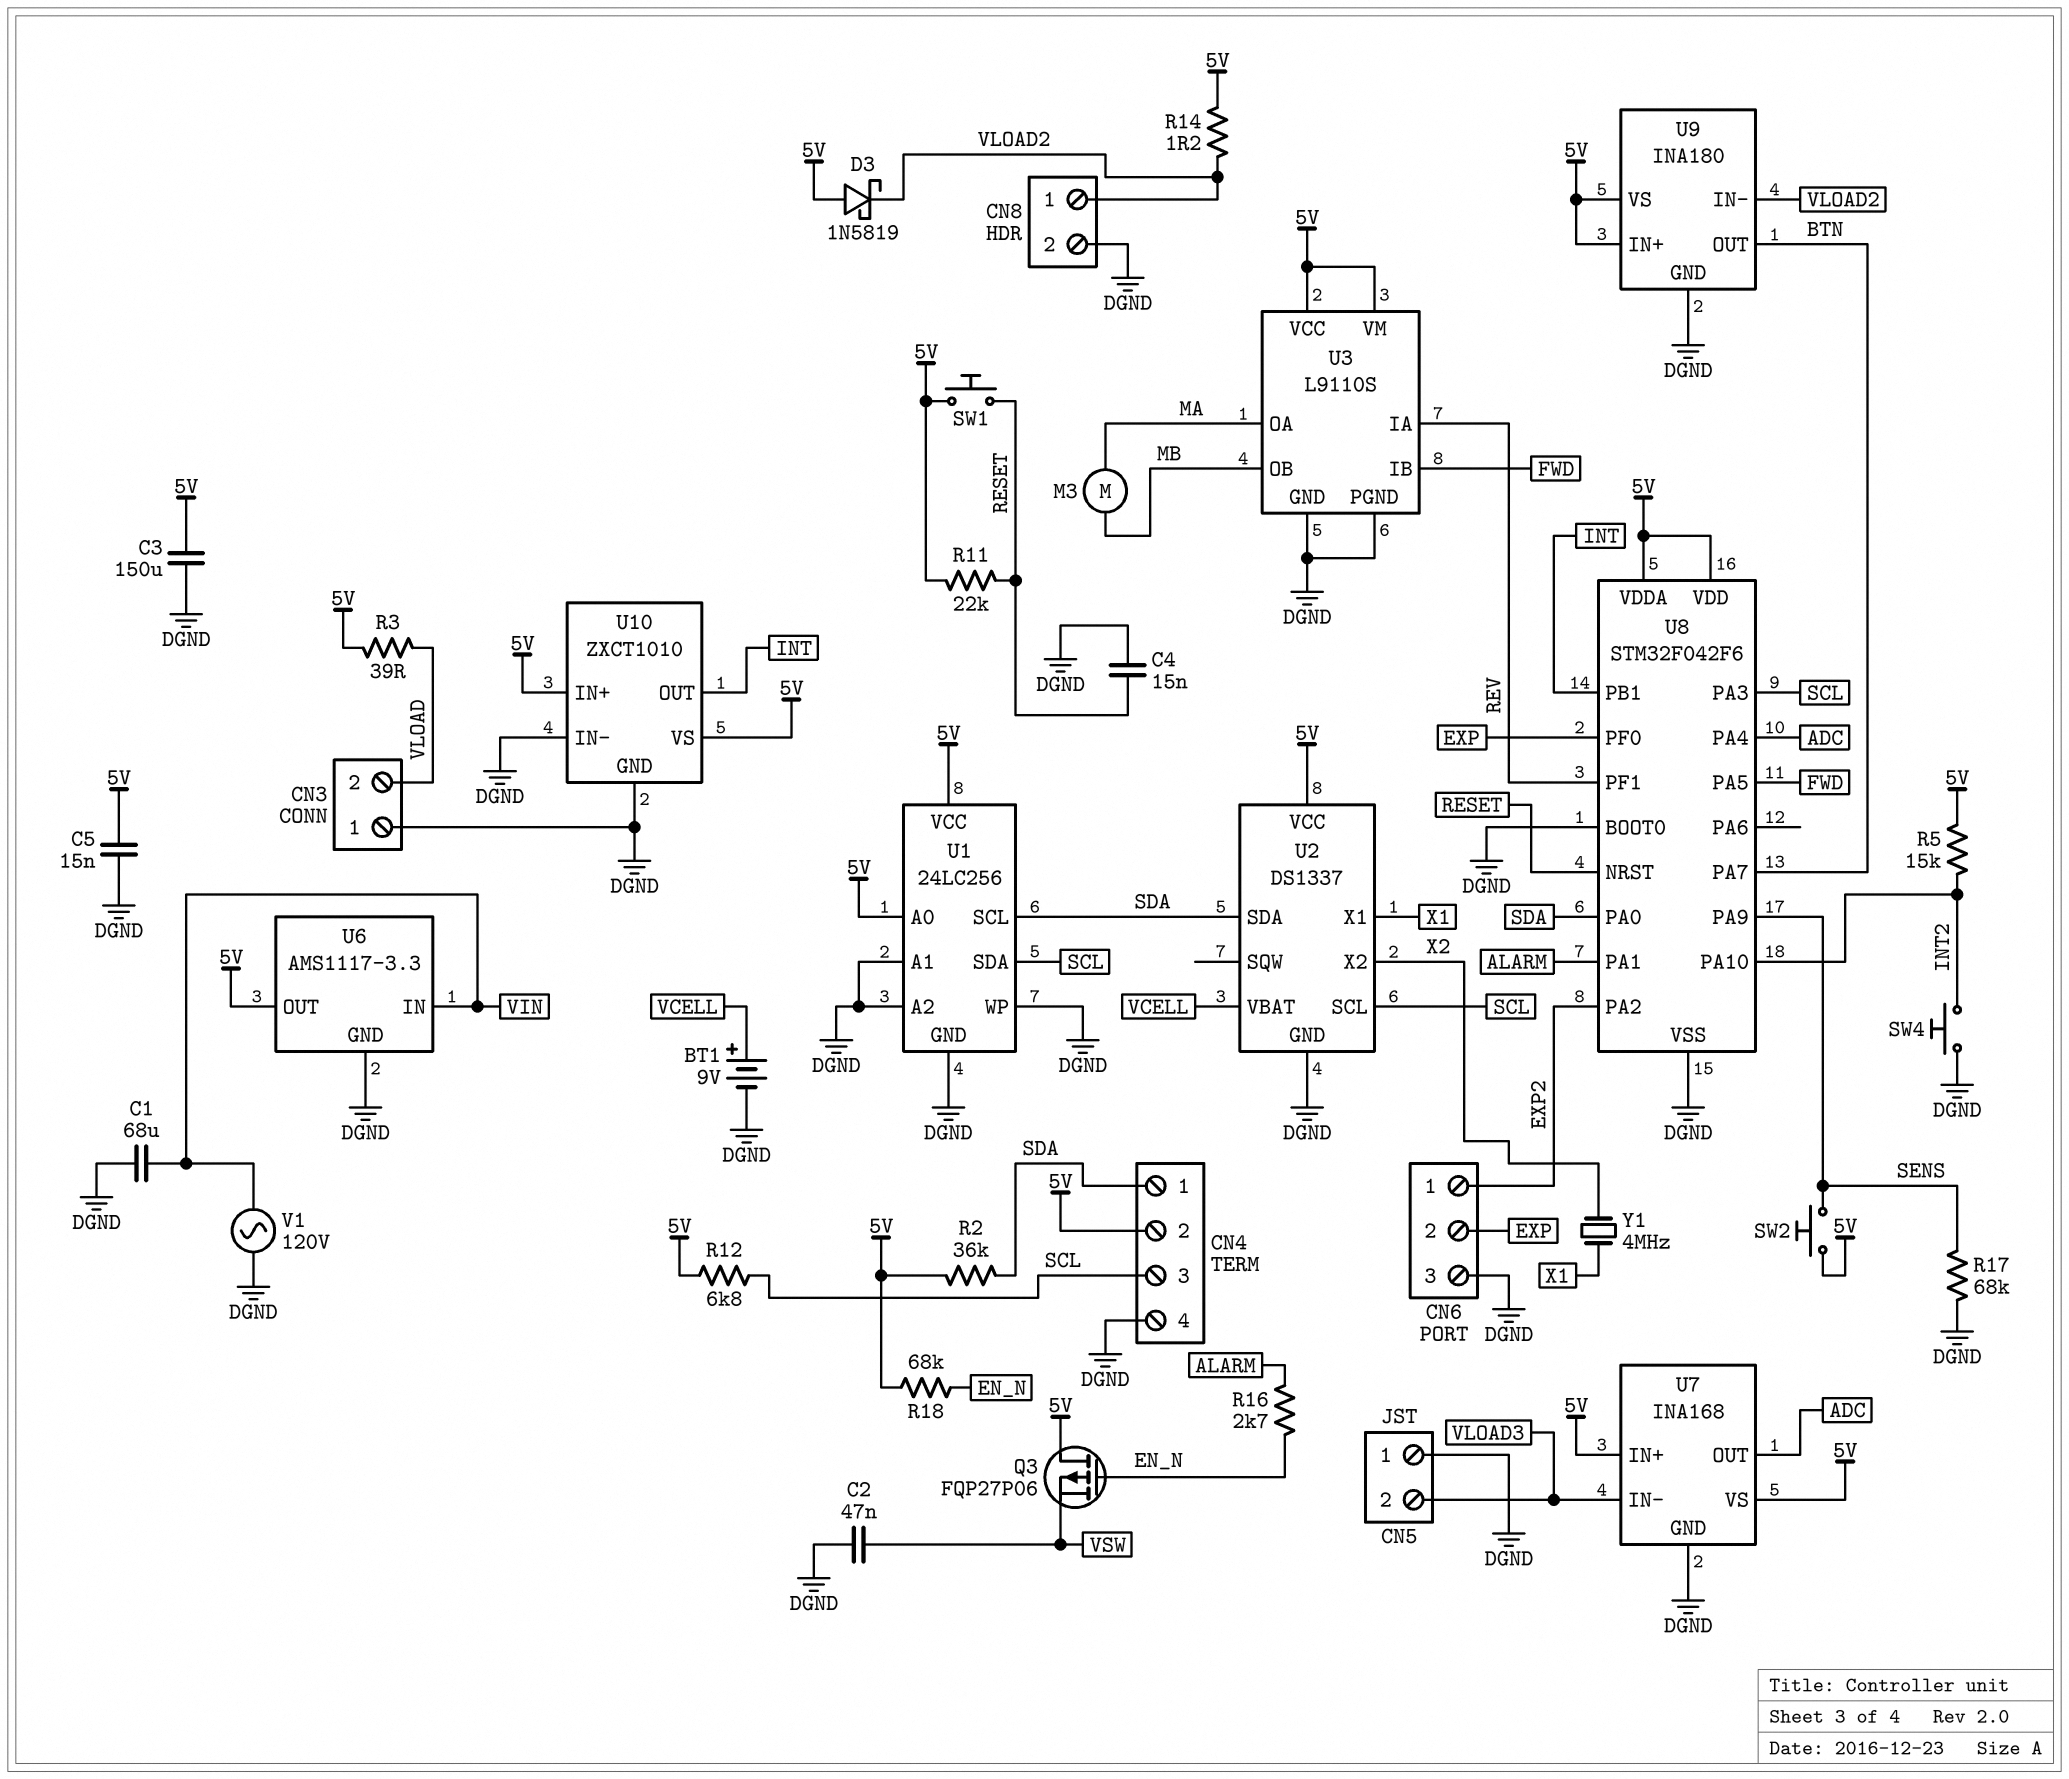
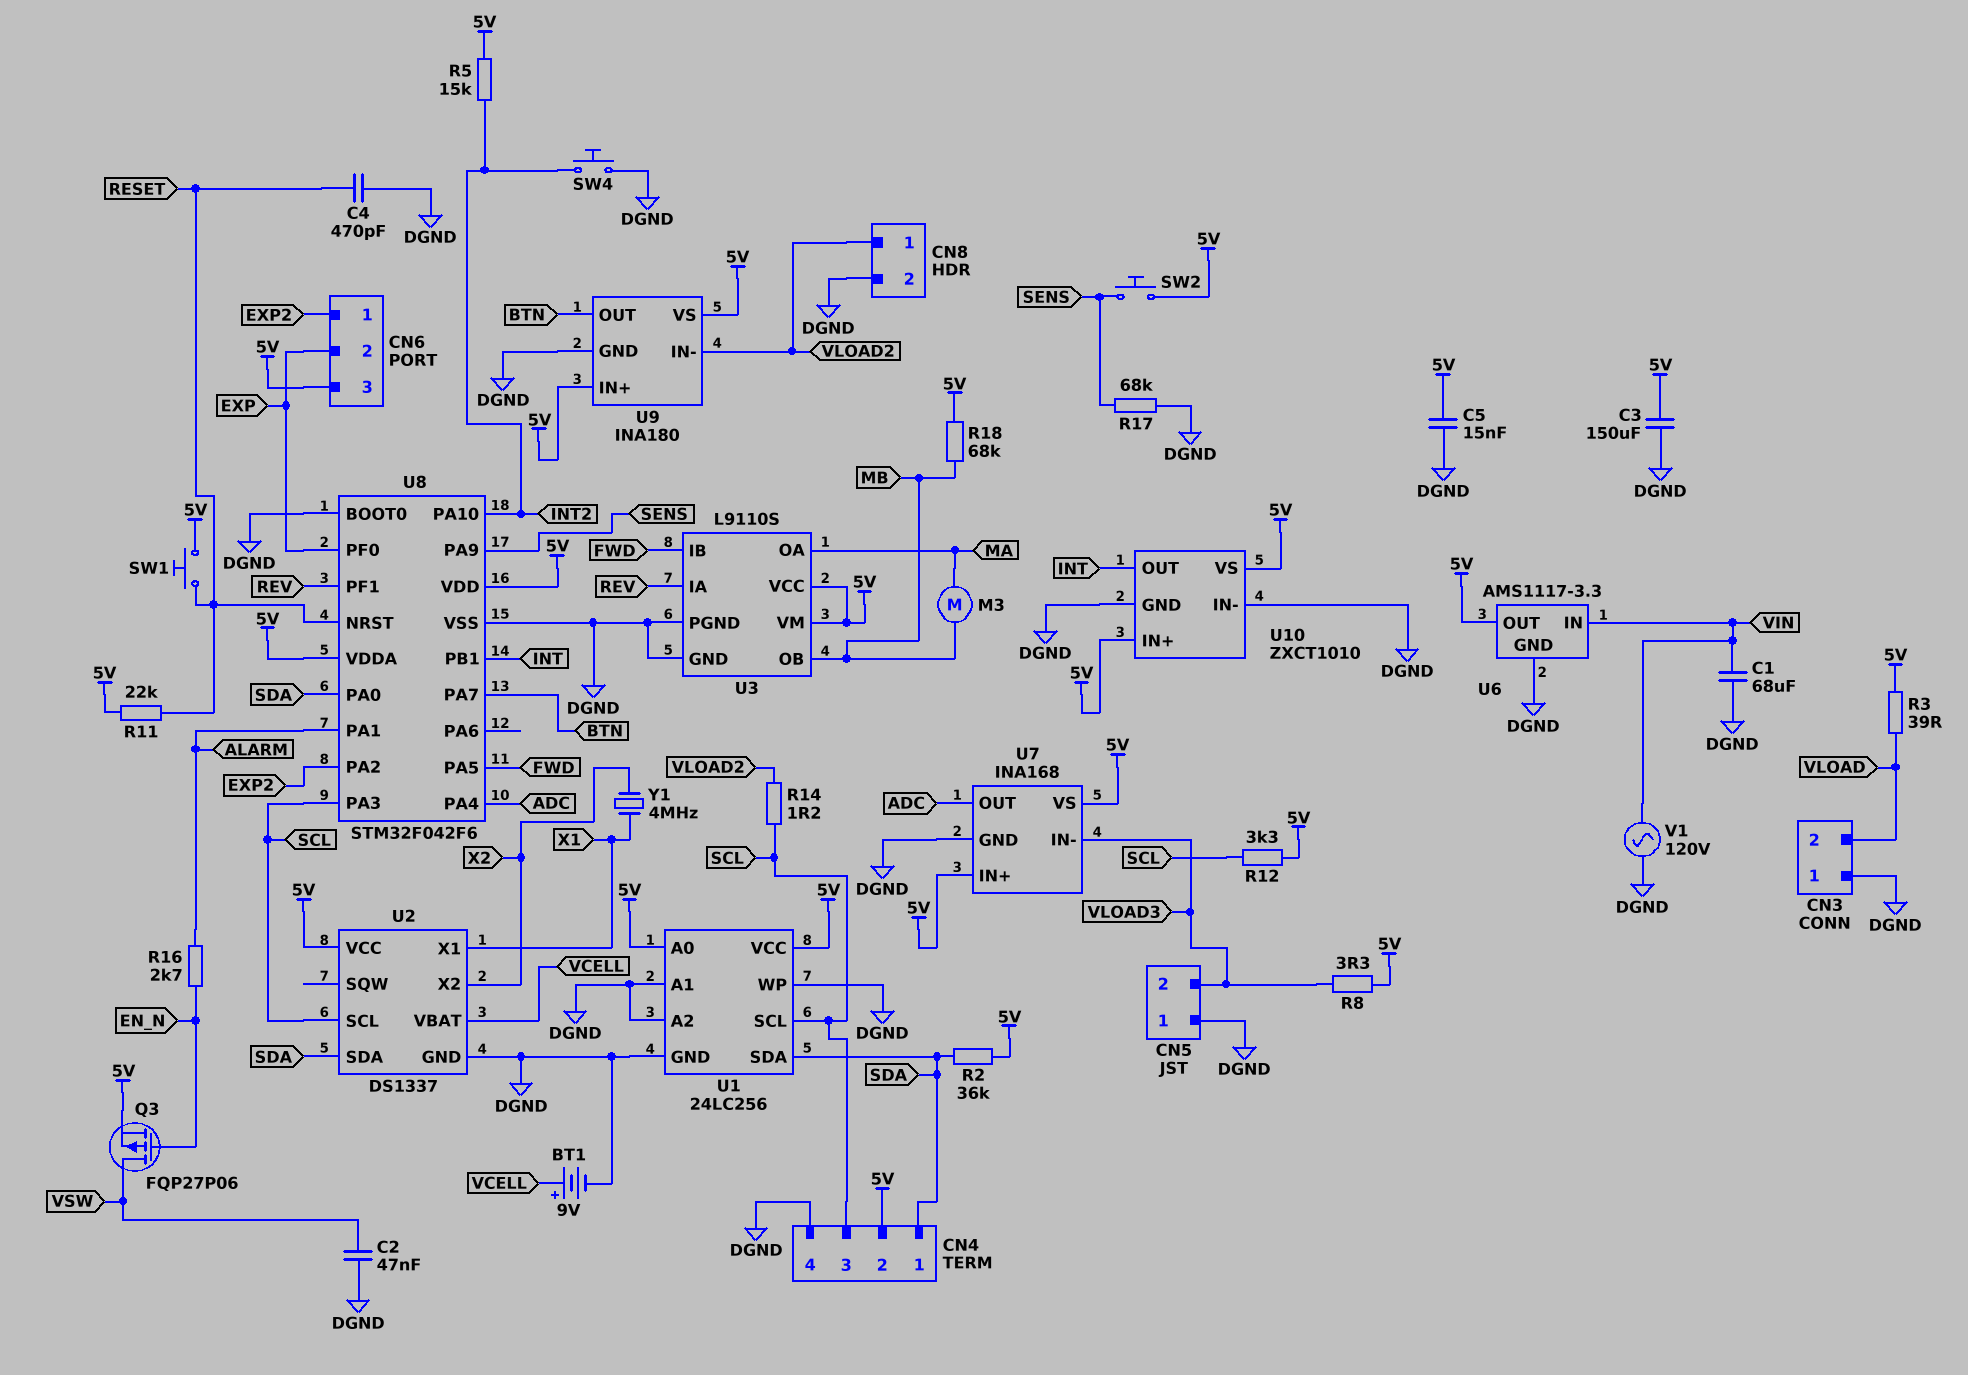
C4: 15nF (DGND, RESET) -> 470pF (DGND, RESET)
CN6 pin 3: DGND -> 5V
D3: schottky 1N5819 (A 5V, K VLOAD2) -> none
Q3: PMOS FQP27P06 (G EN_N, D 5V, S VSW) -> PMOS FQP27P06 (G EN_N, D VSW, S 5V)
R8: none -> 3.3 (5V, VLOAD3)
R12: 6.8k (5V, SCL) -> 3.3k (5V, SCL)
R14: 1.2 (5V, VLOAD2) -> 1.2 (SCL, VLOAD2)
R18: 68k (5V, EN_N) -> 68k (5V, MB)
U1 pin SCL: SDA -> SCL
U1 pin SDA: SCL -> SDA

